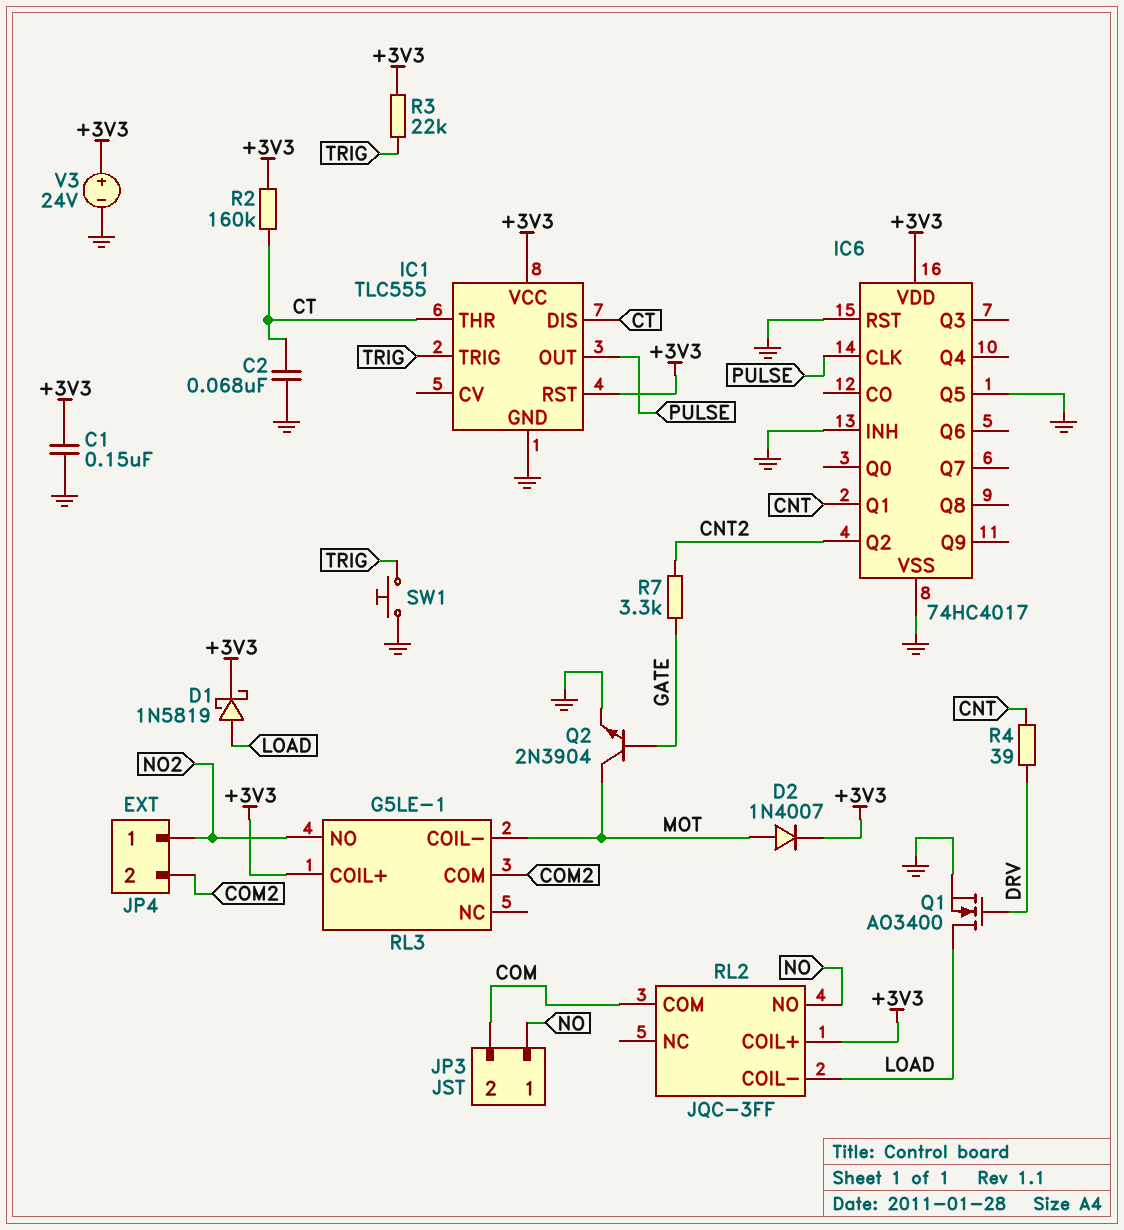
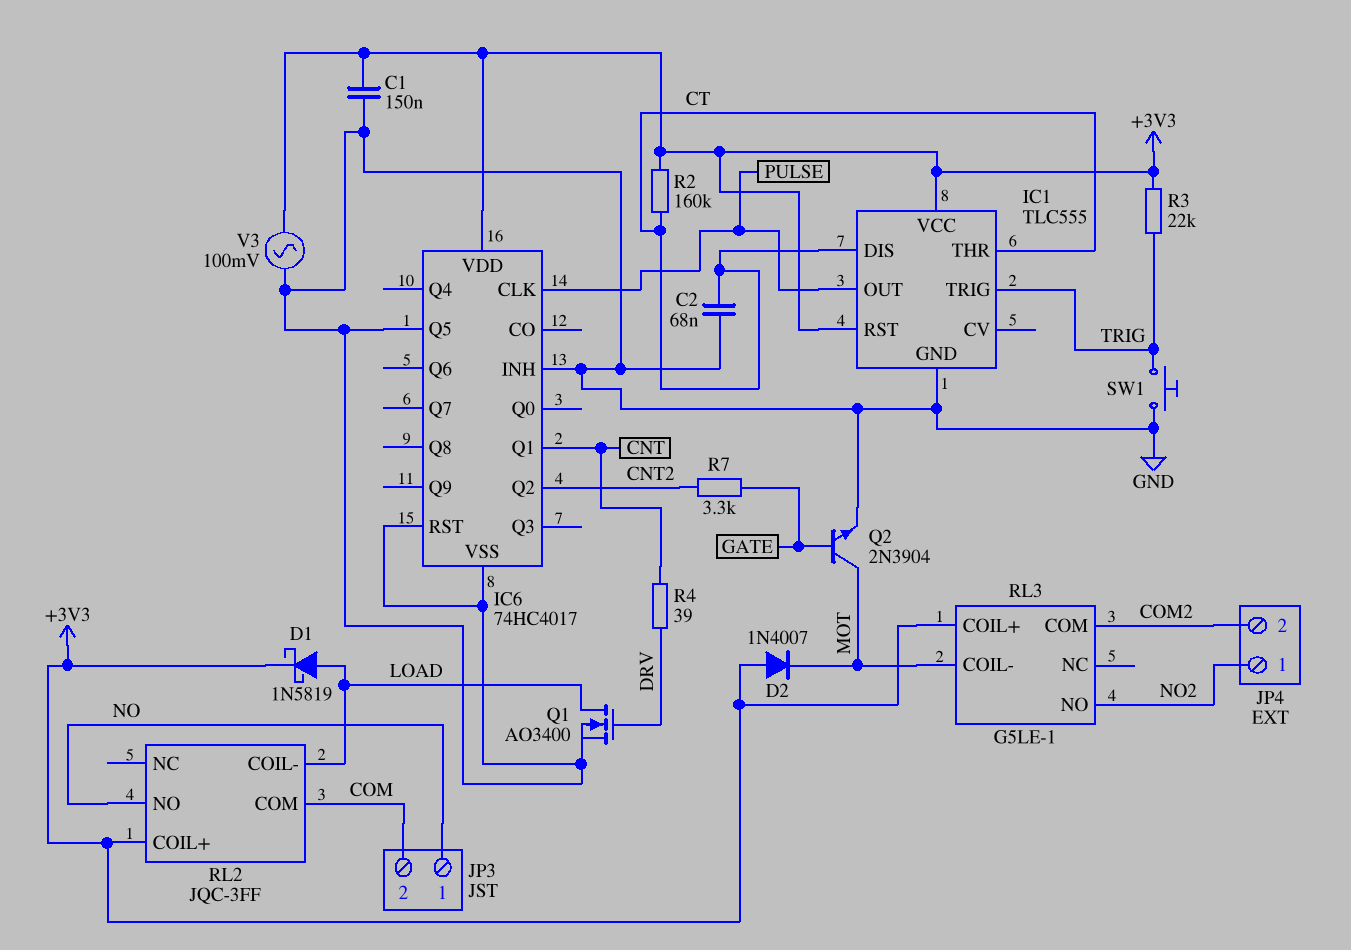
D2: diode 1N4007 (A MOT, K +3V3) -> diode 1N4007 (A +3V3, K MOT)
V3: 24V (plus +3V3, minus GND) -> AC 100mV (+3V3, GND)

